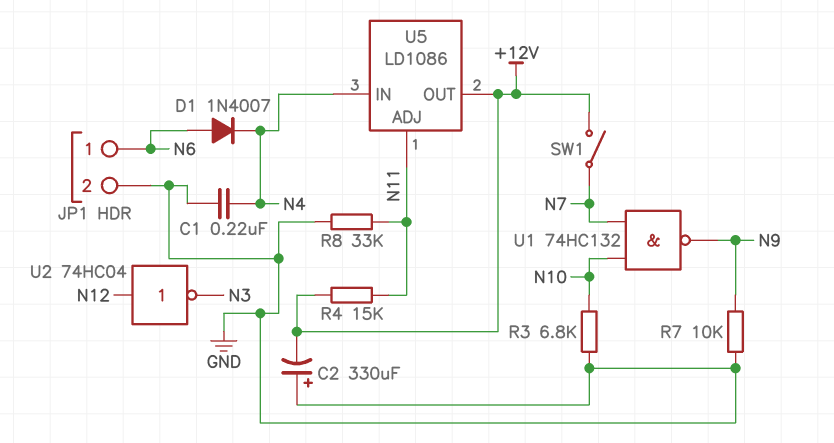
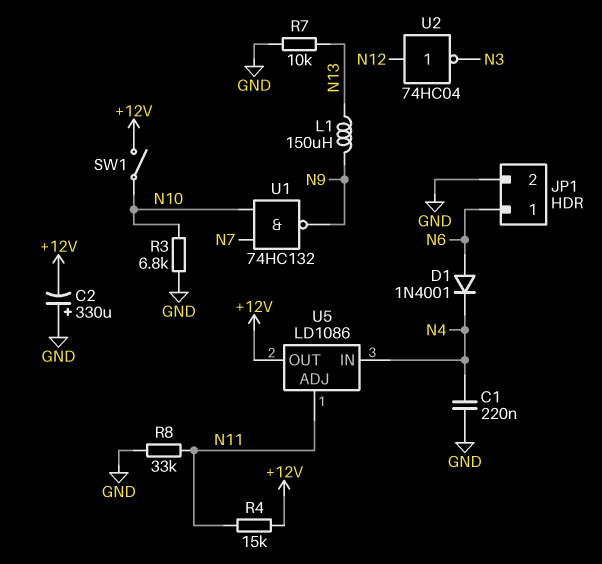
D1: diode 1N4007 (A N6, K N4) -> diode 1N4001 (A N6, K N4)
L1: none -> 150uH (N9, N13)
R7: 10k (GND, N9) -> 10k (GND, N13)
SW1: switch (+12V, N7) -> switch (+12V, N10)

